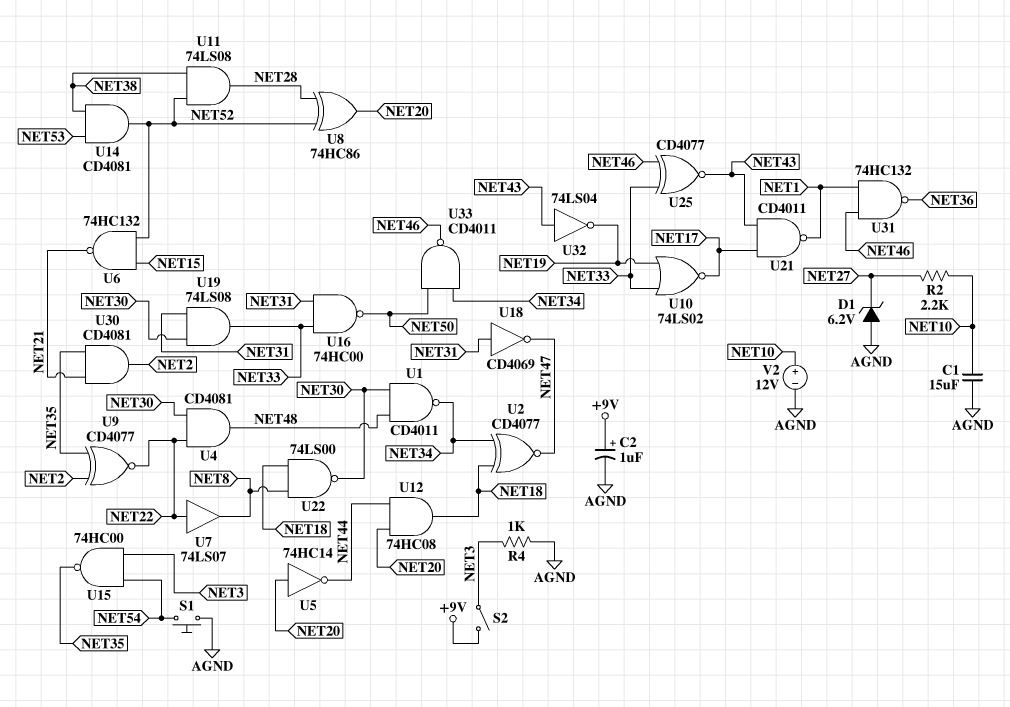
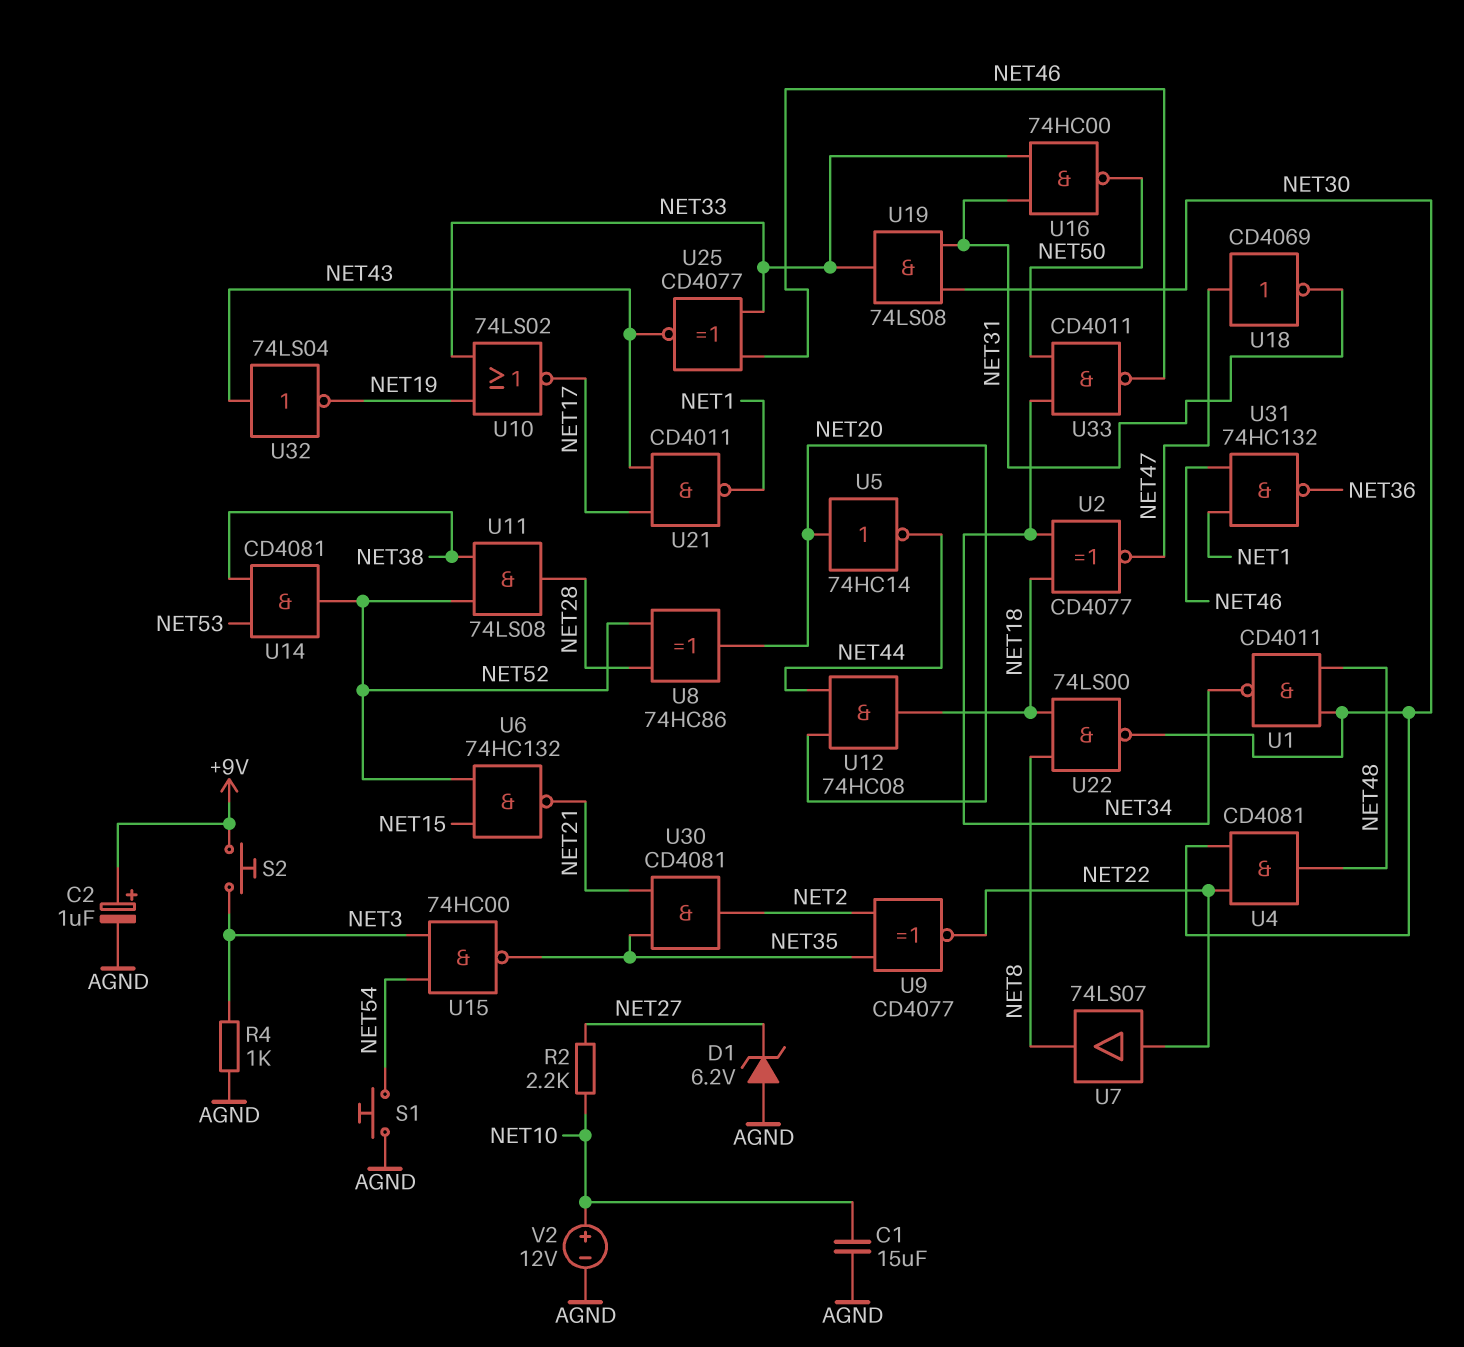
S2: switch (+9V, NET3) -> button (+9V, NET3)
U18: NOT CD4069 (in NET31, out NET47) -> NOT CD4069 (in NET47, out NET31)

